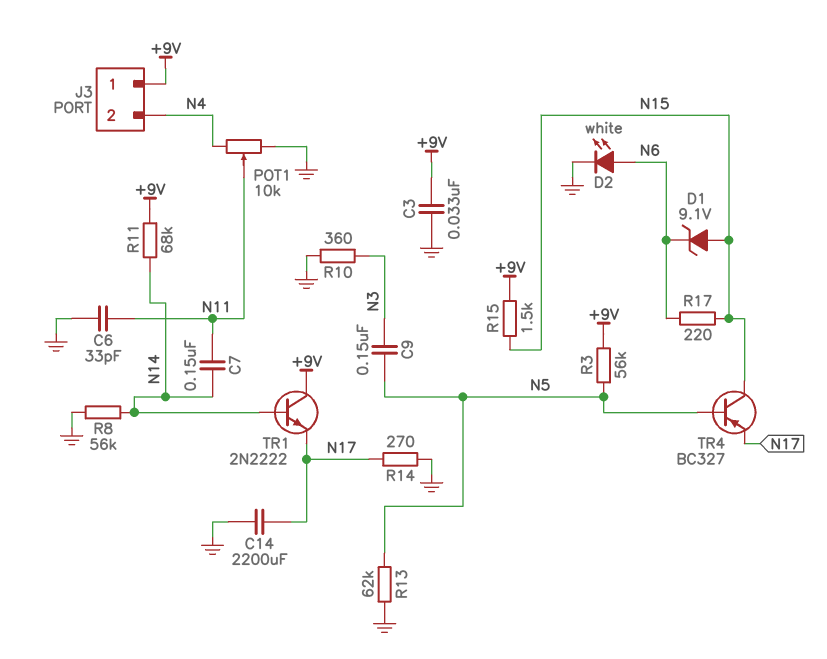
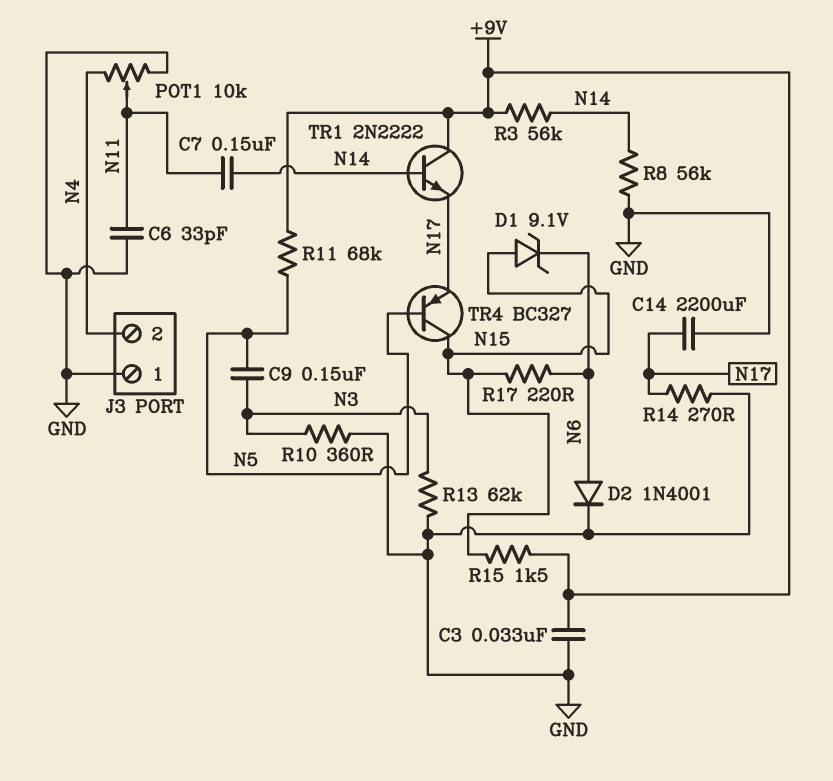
D2: LED white (A N6, K GND) -> diode 1N4001 (A N6, K GND)
J3 pin 1: +9V -> GND
R3: 56k (+9V, N5) -> 56k (+9V, N14)
R11: 68k (+9V, N14) -> 68k (+9V, N5)
R13: 62k (GND, N5) -> 62k (GND, N3)

